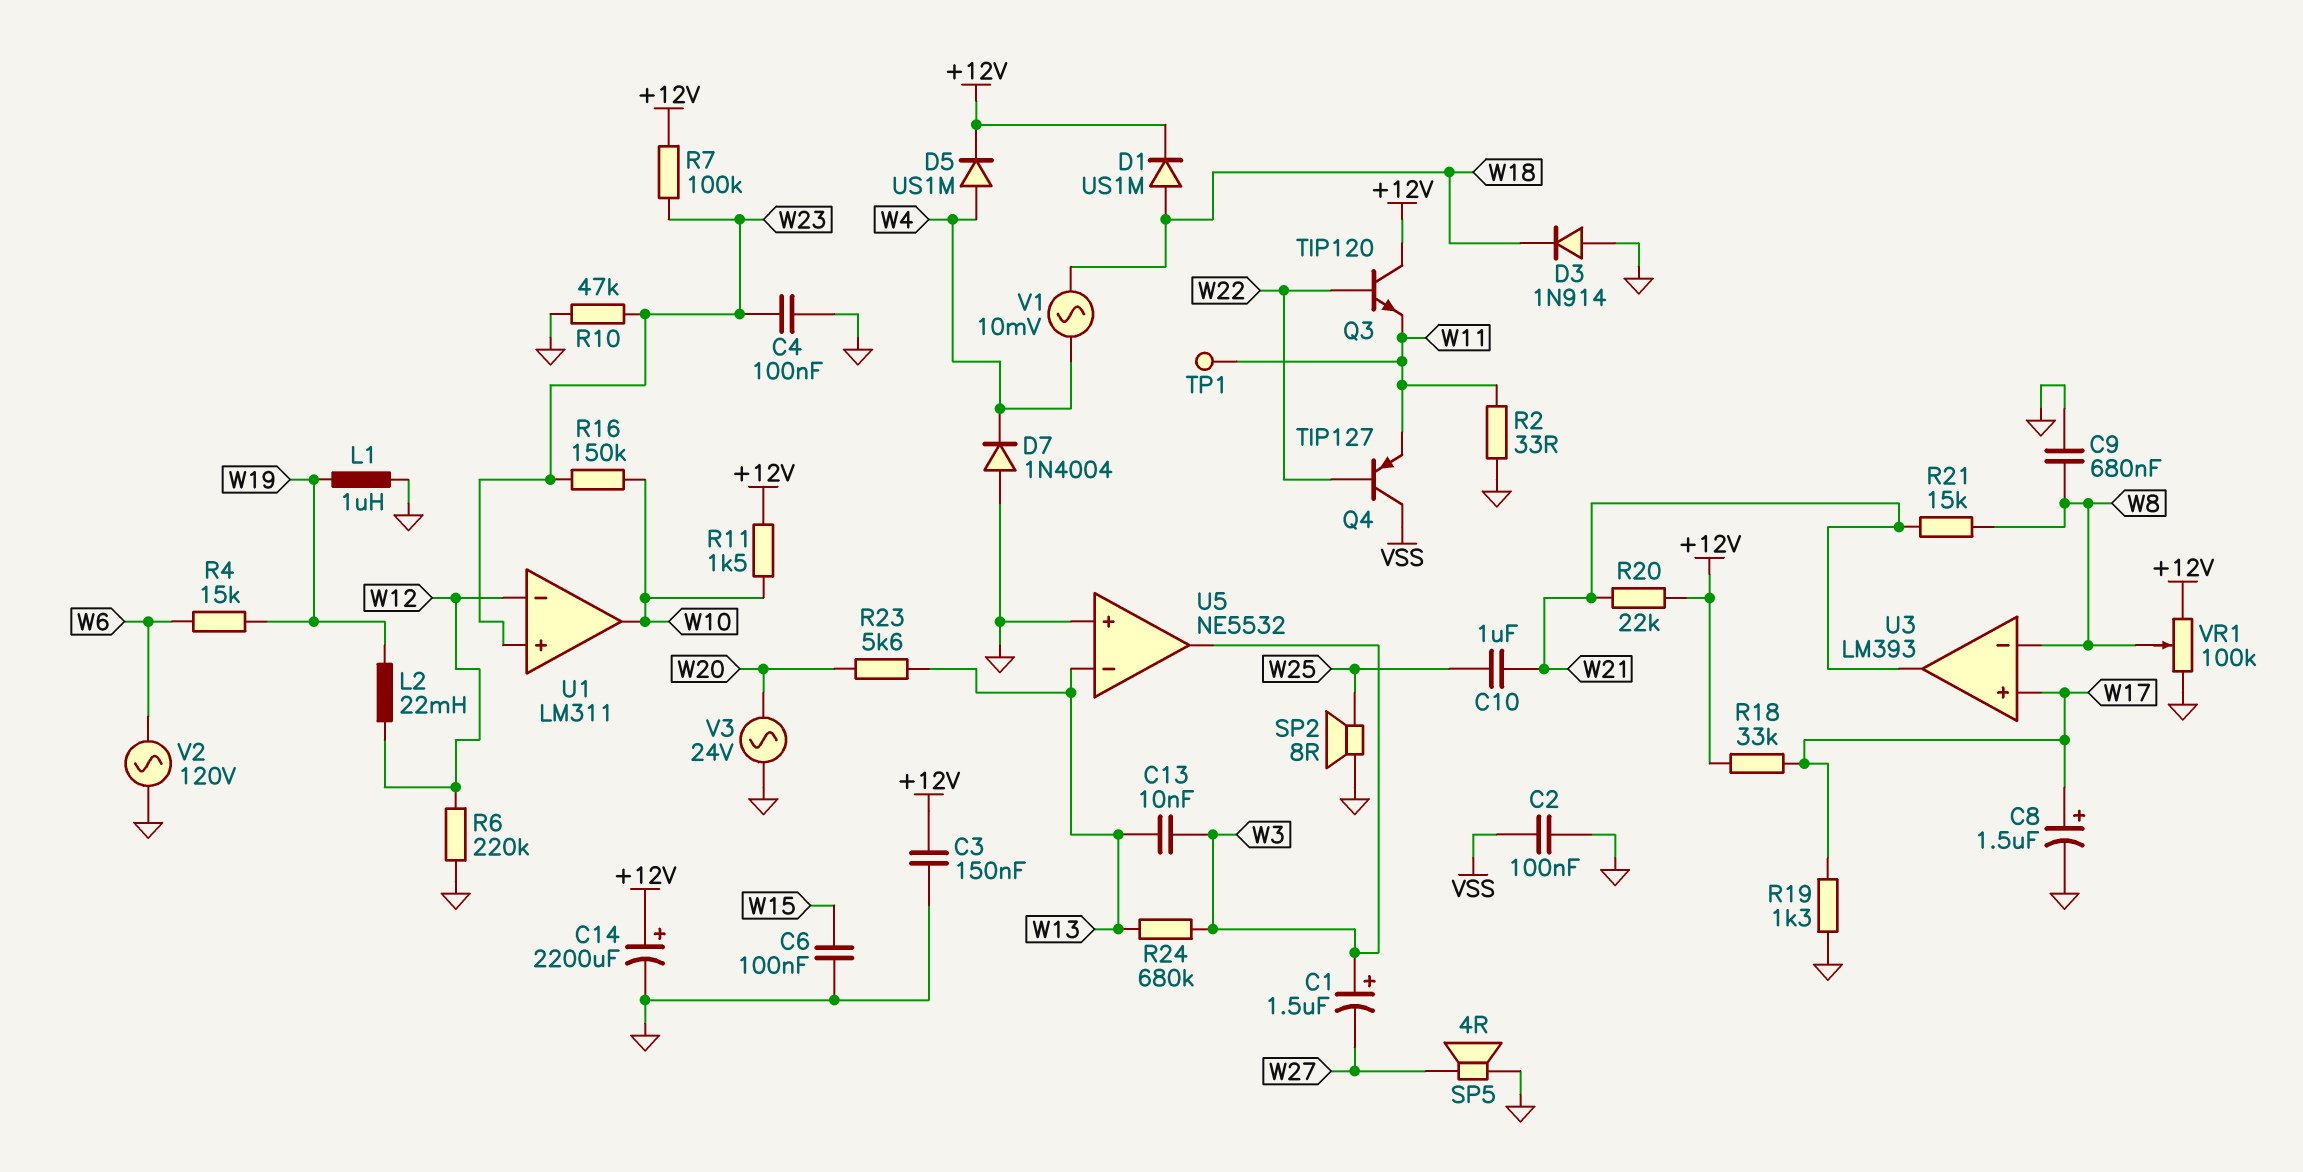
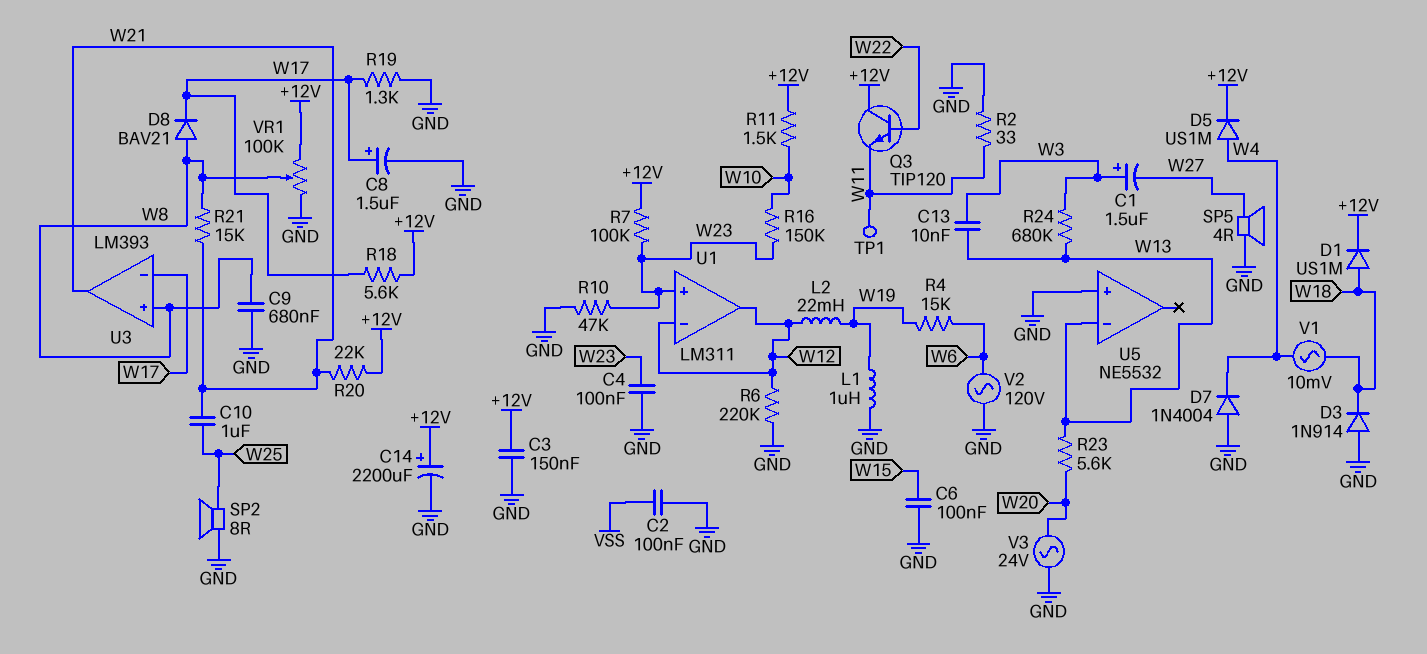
D8: none -> diode BAV21 (A W8, K W17)
Q4: PNP TIP127 (B W22, C VSS, E W11) -> none
R18: 33k (+12V, W17) -> 5.6k (+12V, W17)
U1 pin out: W10 -> W12
U3 pin in+: W17 -> W8
U3 pin in-: W8 -> W17
U5 pin out: W3 -> none

